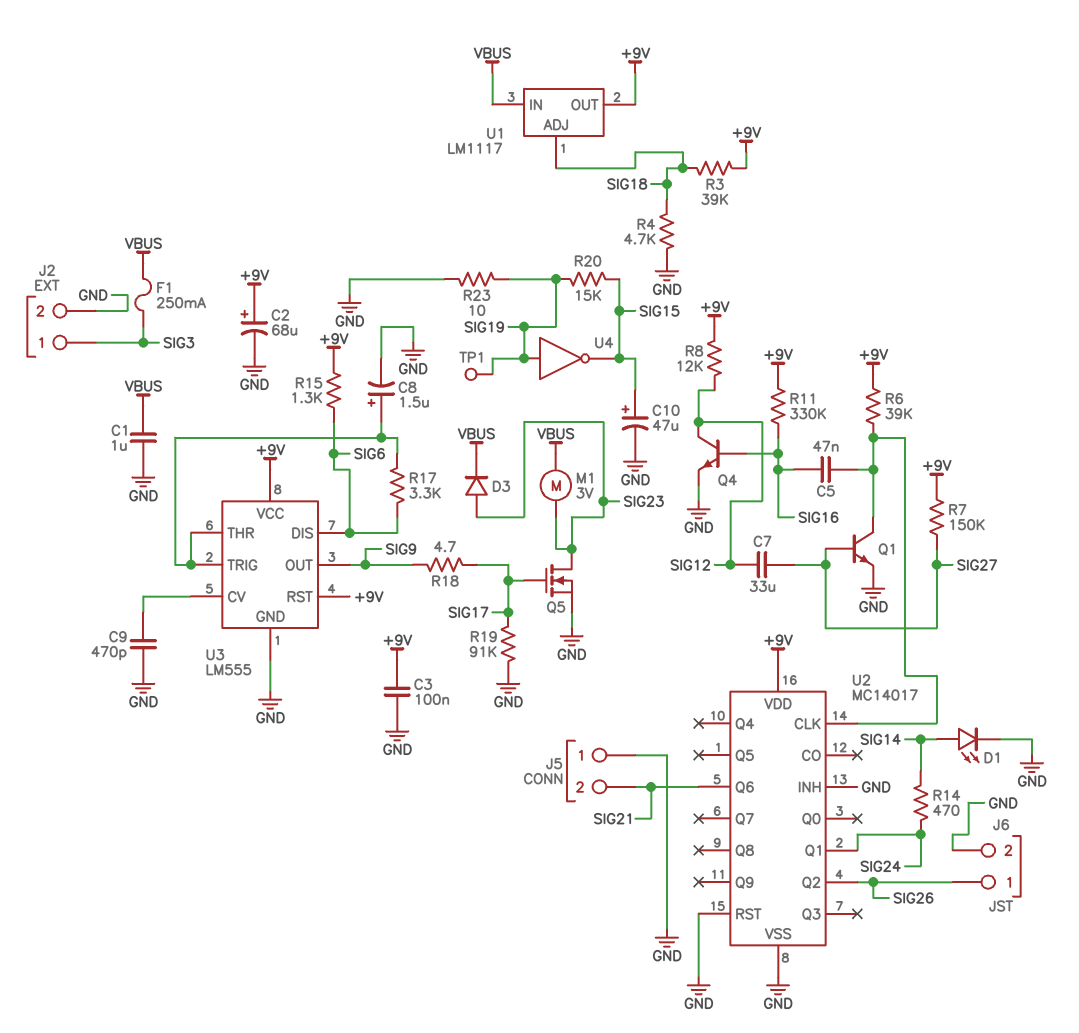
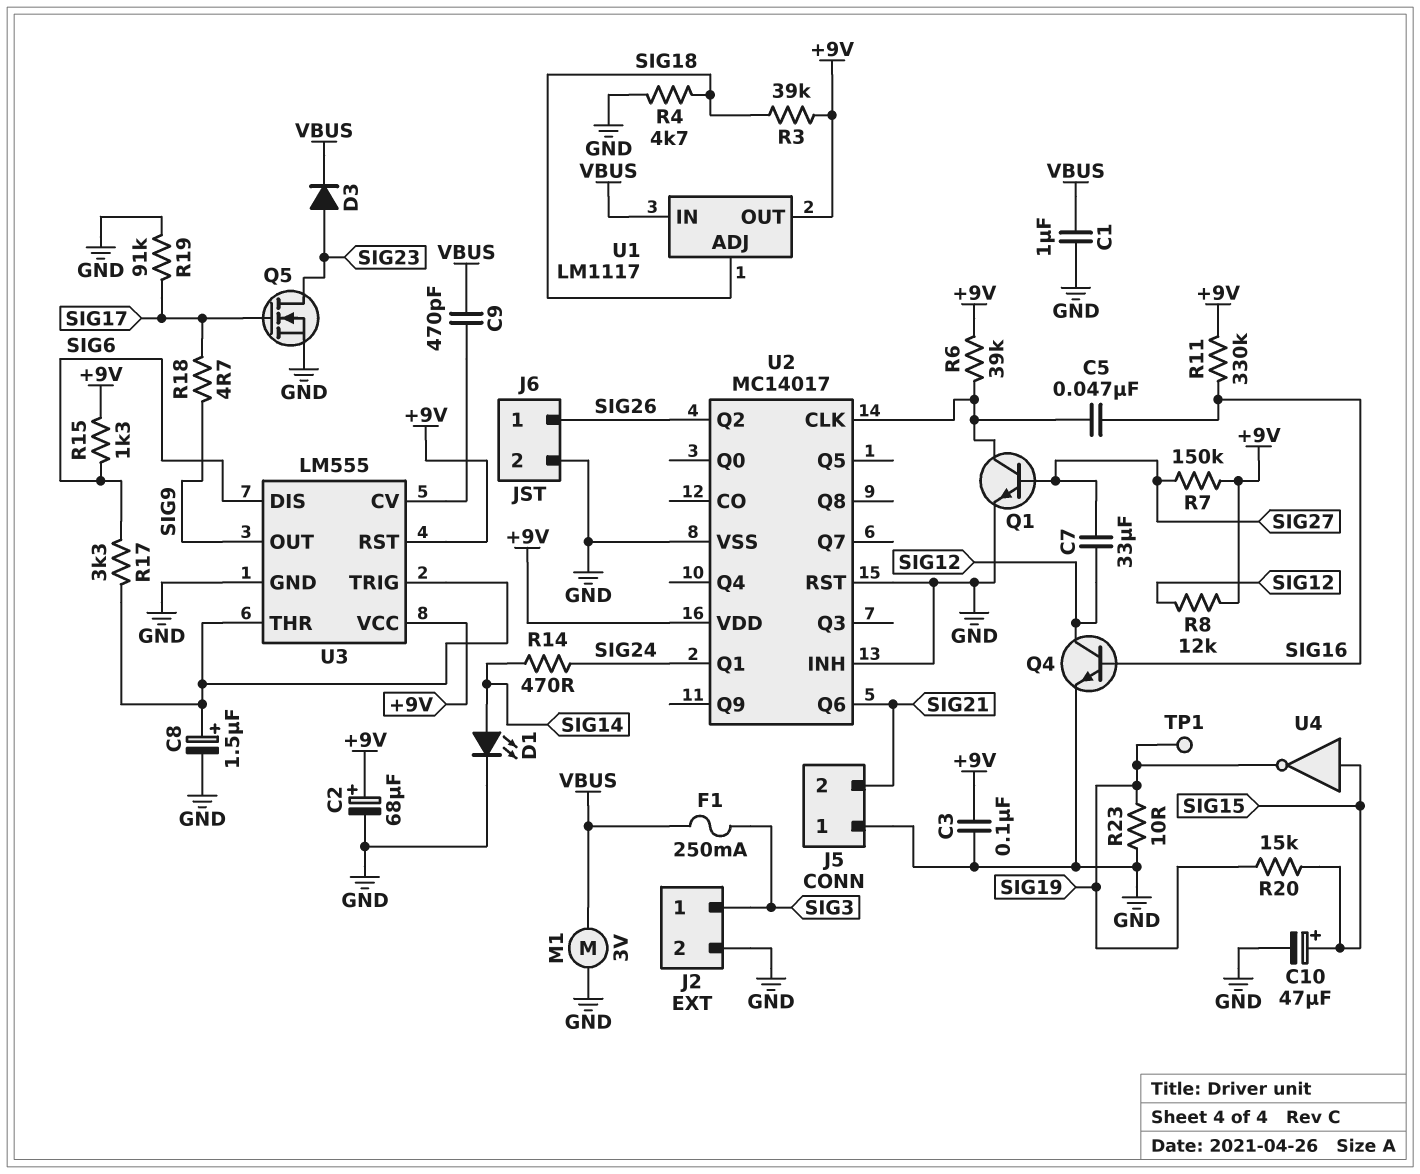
C9: 470pF (GND, U3/CV) -> 470pF (U3/CV, VBUS)
M1: motor 3V (SIG23, VBUS) -> motor 3V (GND, VBUS)
U4: NOT (in SIG19, out SIG15) -> NOT (in SIG15, out SIG19)

